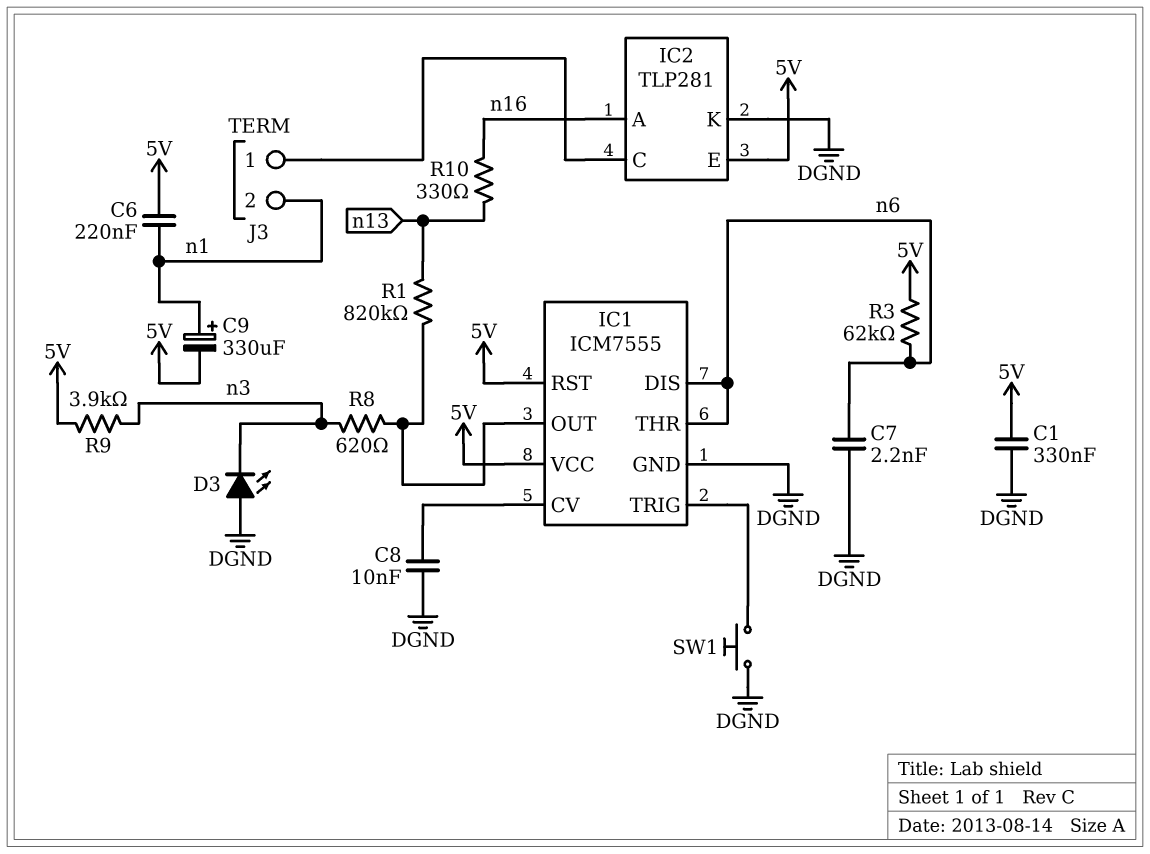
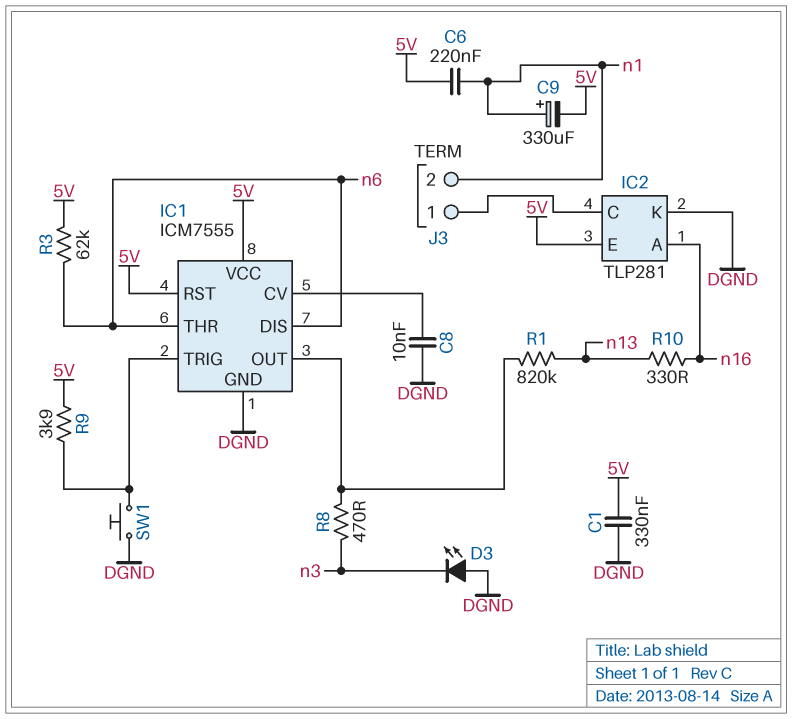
C7: 2.2nF (DGND, n6) -> none
R8: 620 (IC1/OUT, n3) -> 470 (IC1/OUT, n3)
R9: 3.9k (5V, n3) -> 3.9k (5V, IC1/TRIG)

